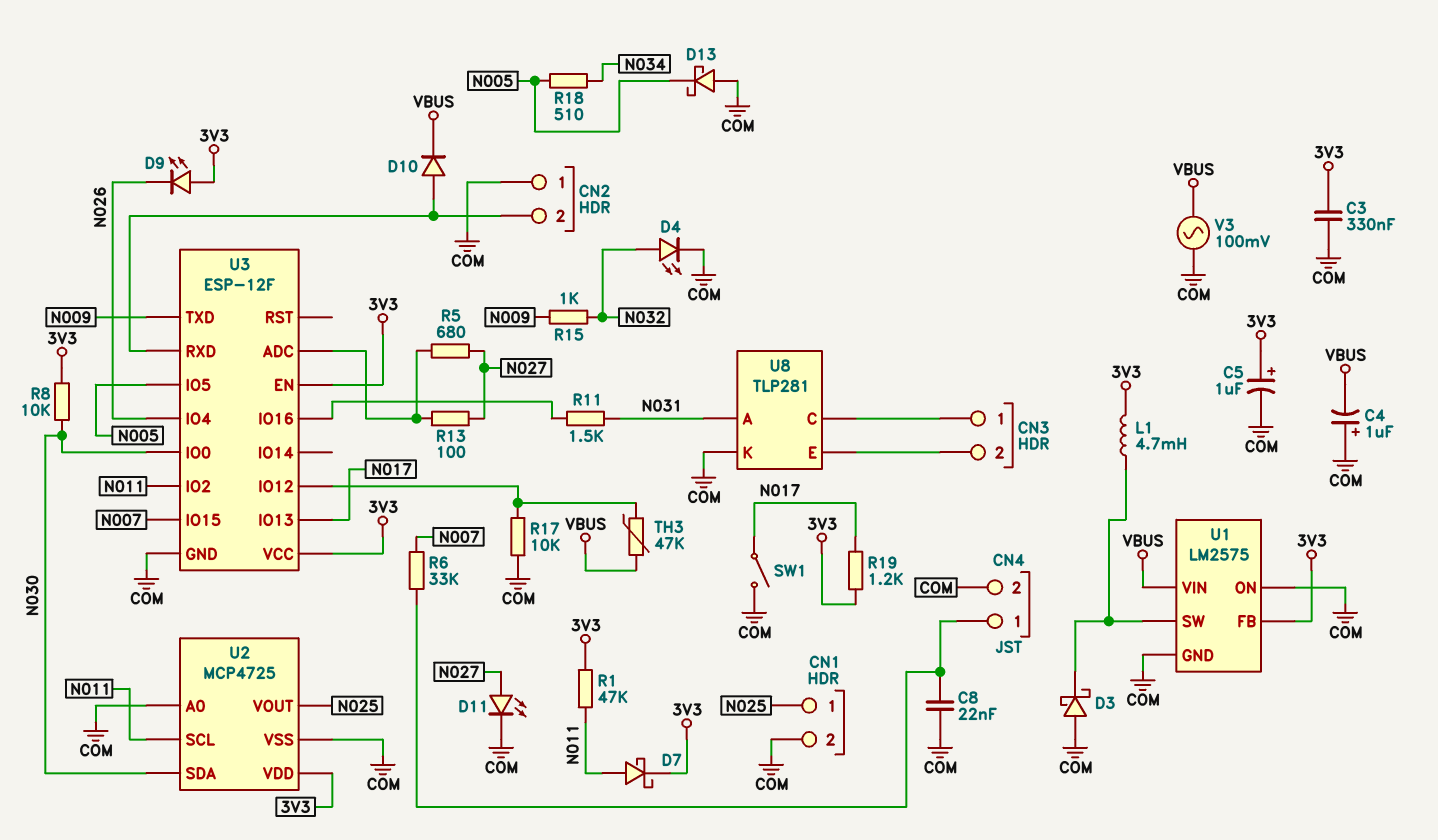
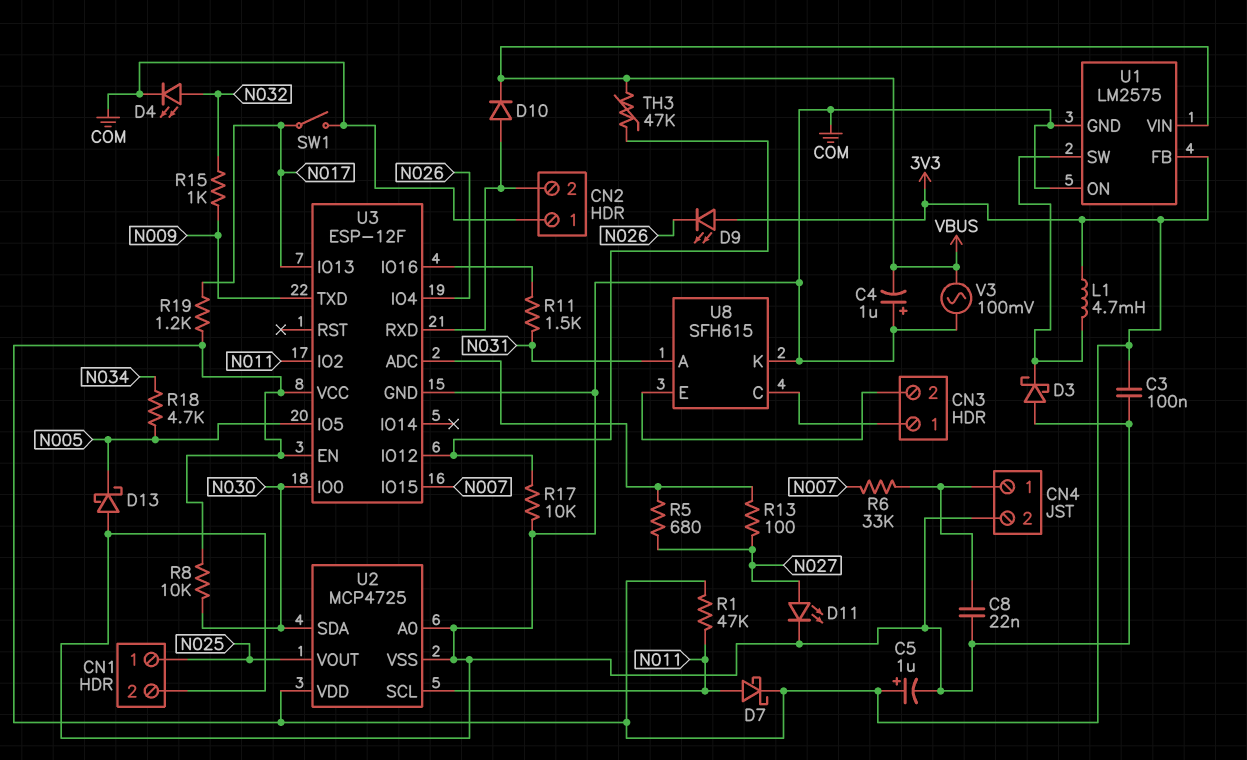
C3: 330nF (3V3, COM) -> 100nF (3V3, COM)
R18: 510 (N005, N034) -> 4.7k (N005, N034)
U8: TLP281 -> SFH615

